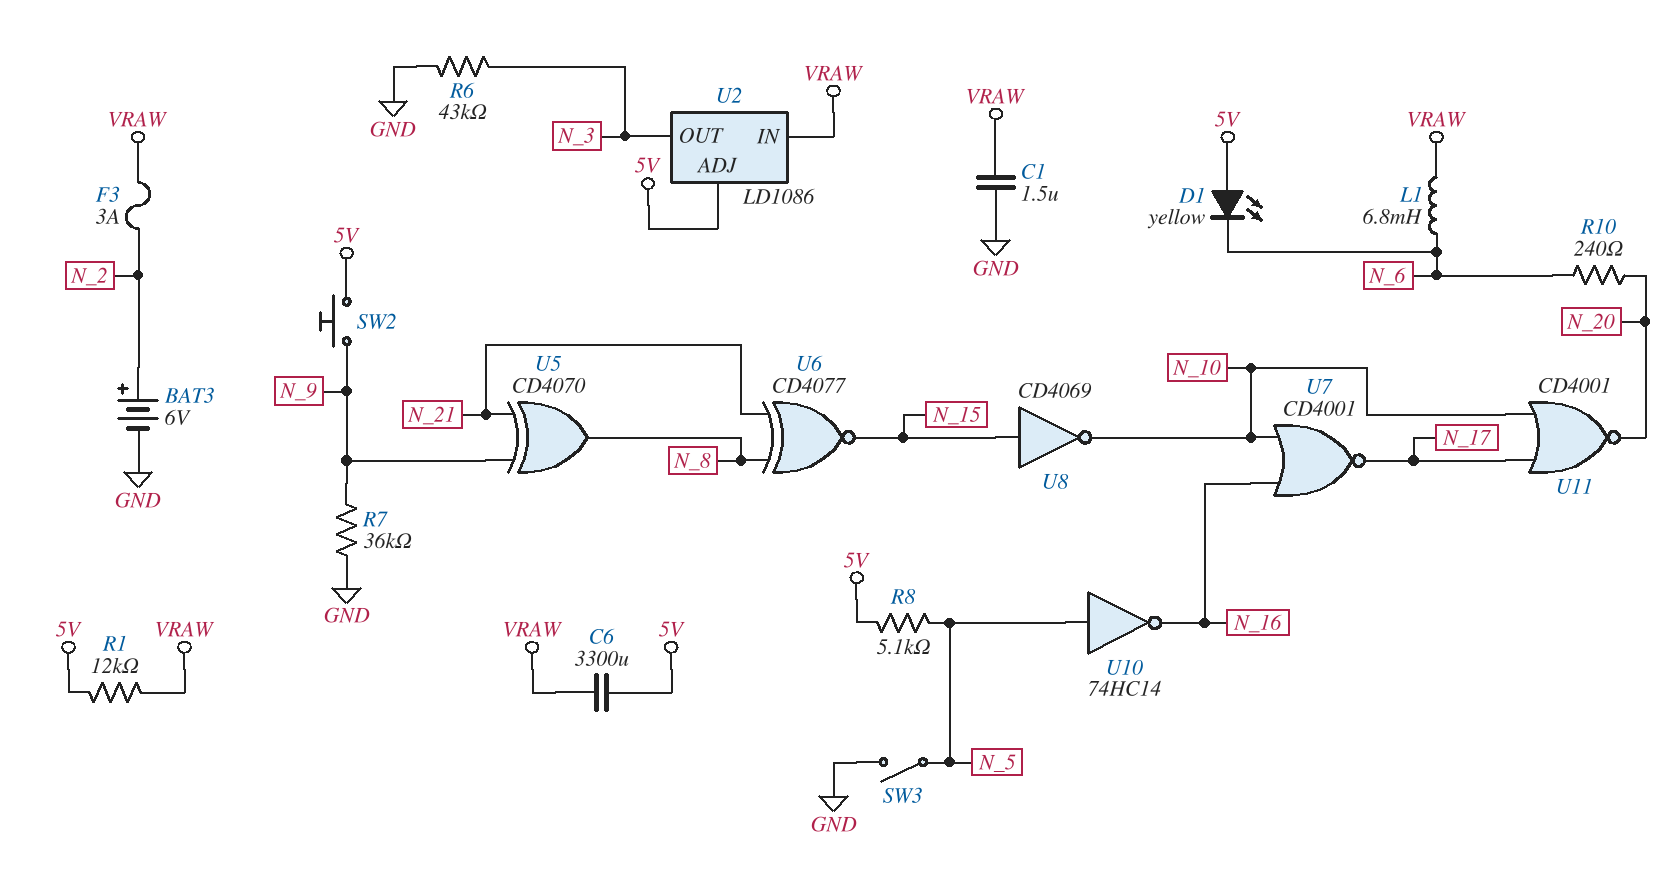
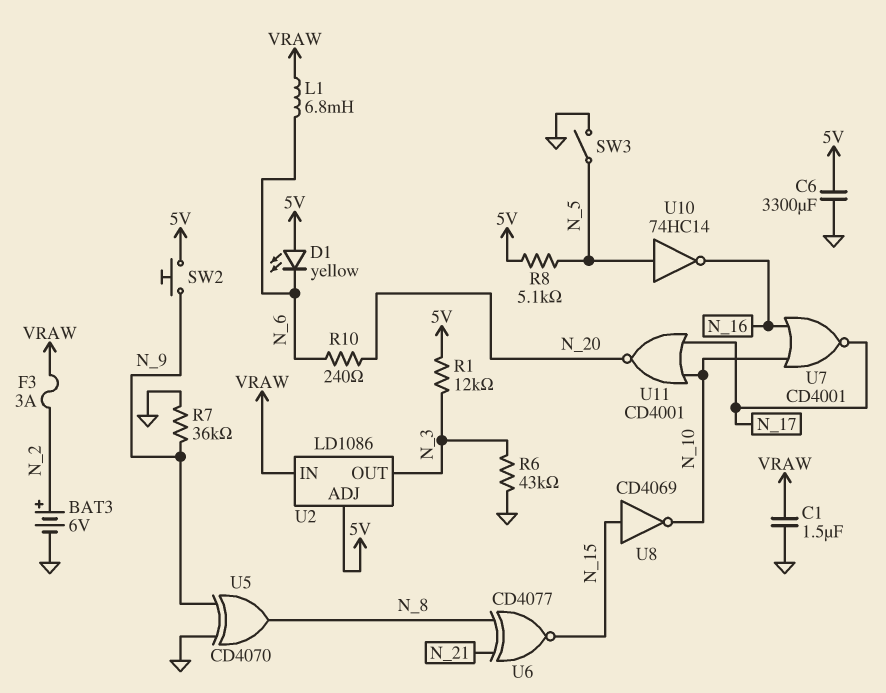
C6: 3300uF (5V, VRAW) -> 3300uF (5V, GND)
R1: 12k (5V, VRAW) -> 12k (5V, N_3)
U5: XOR CD4070 (in N_9, in N_21, out N_8) -> XOR CD4070 (in GND, in N_9, out N_8)

